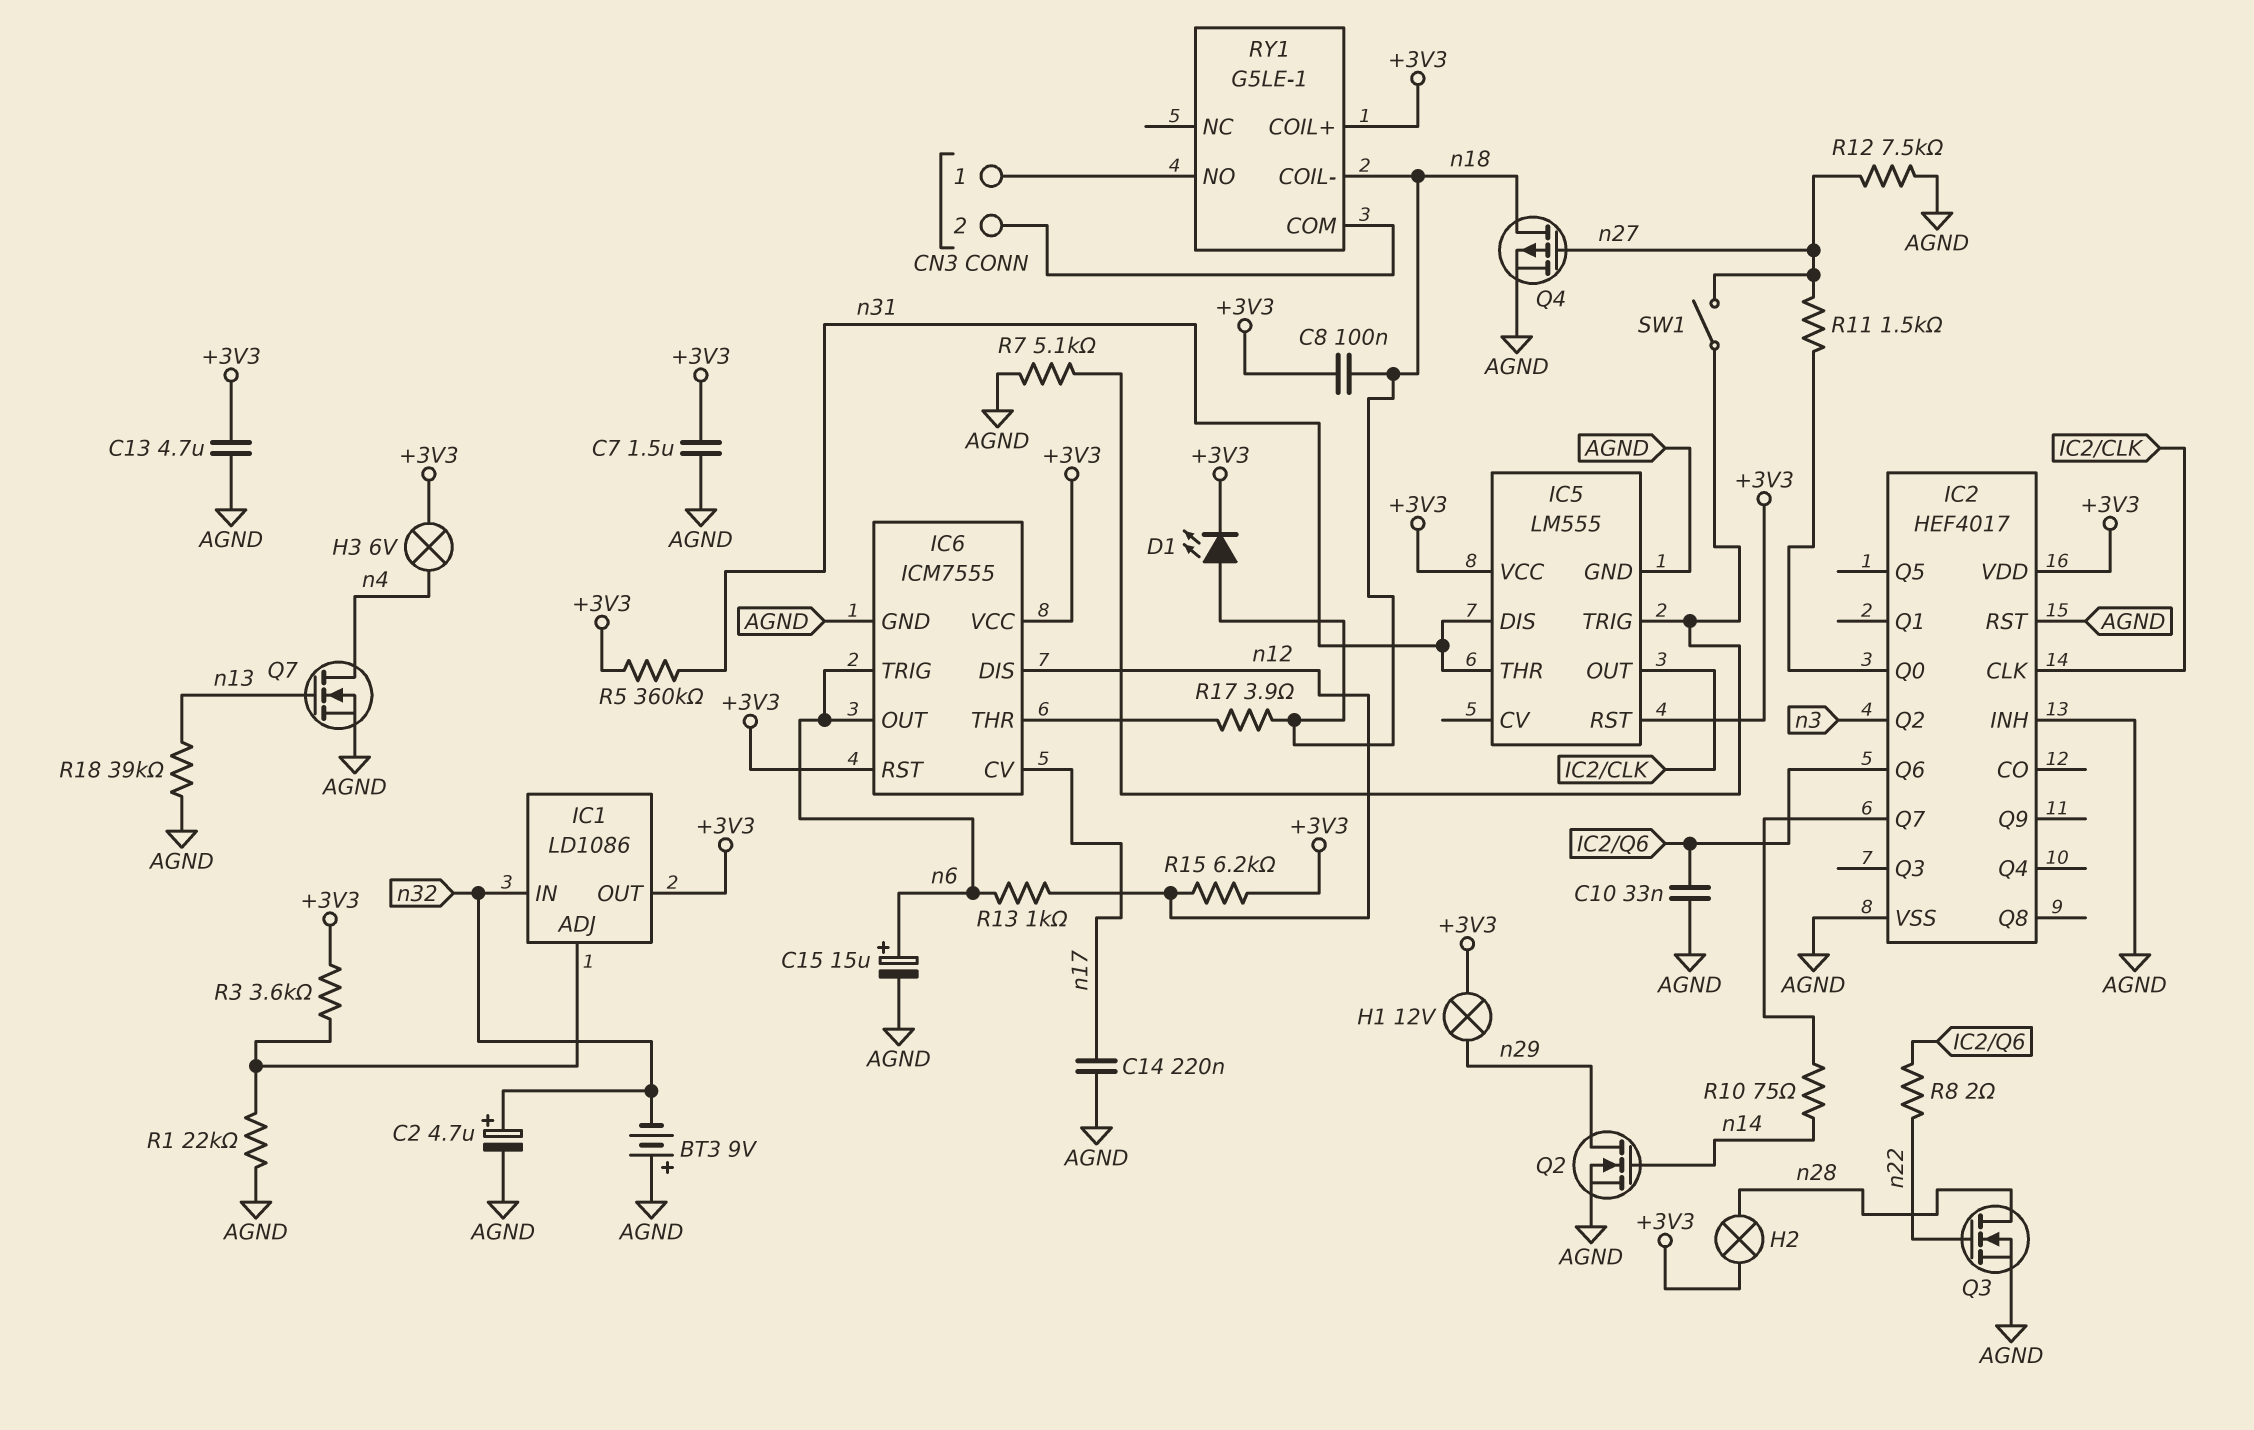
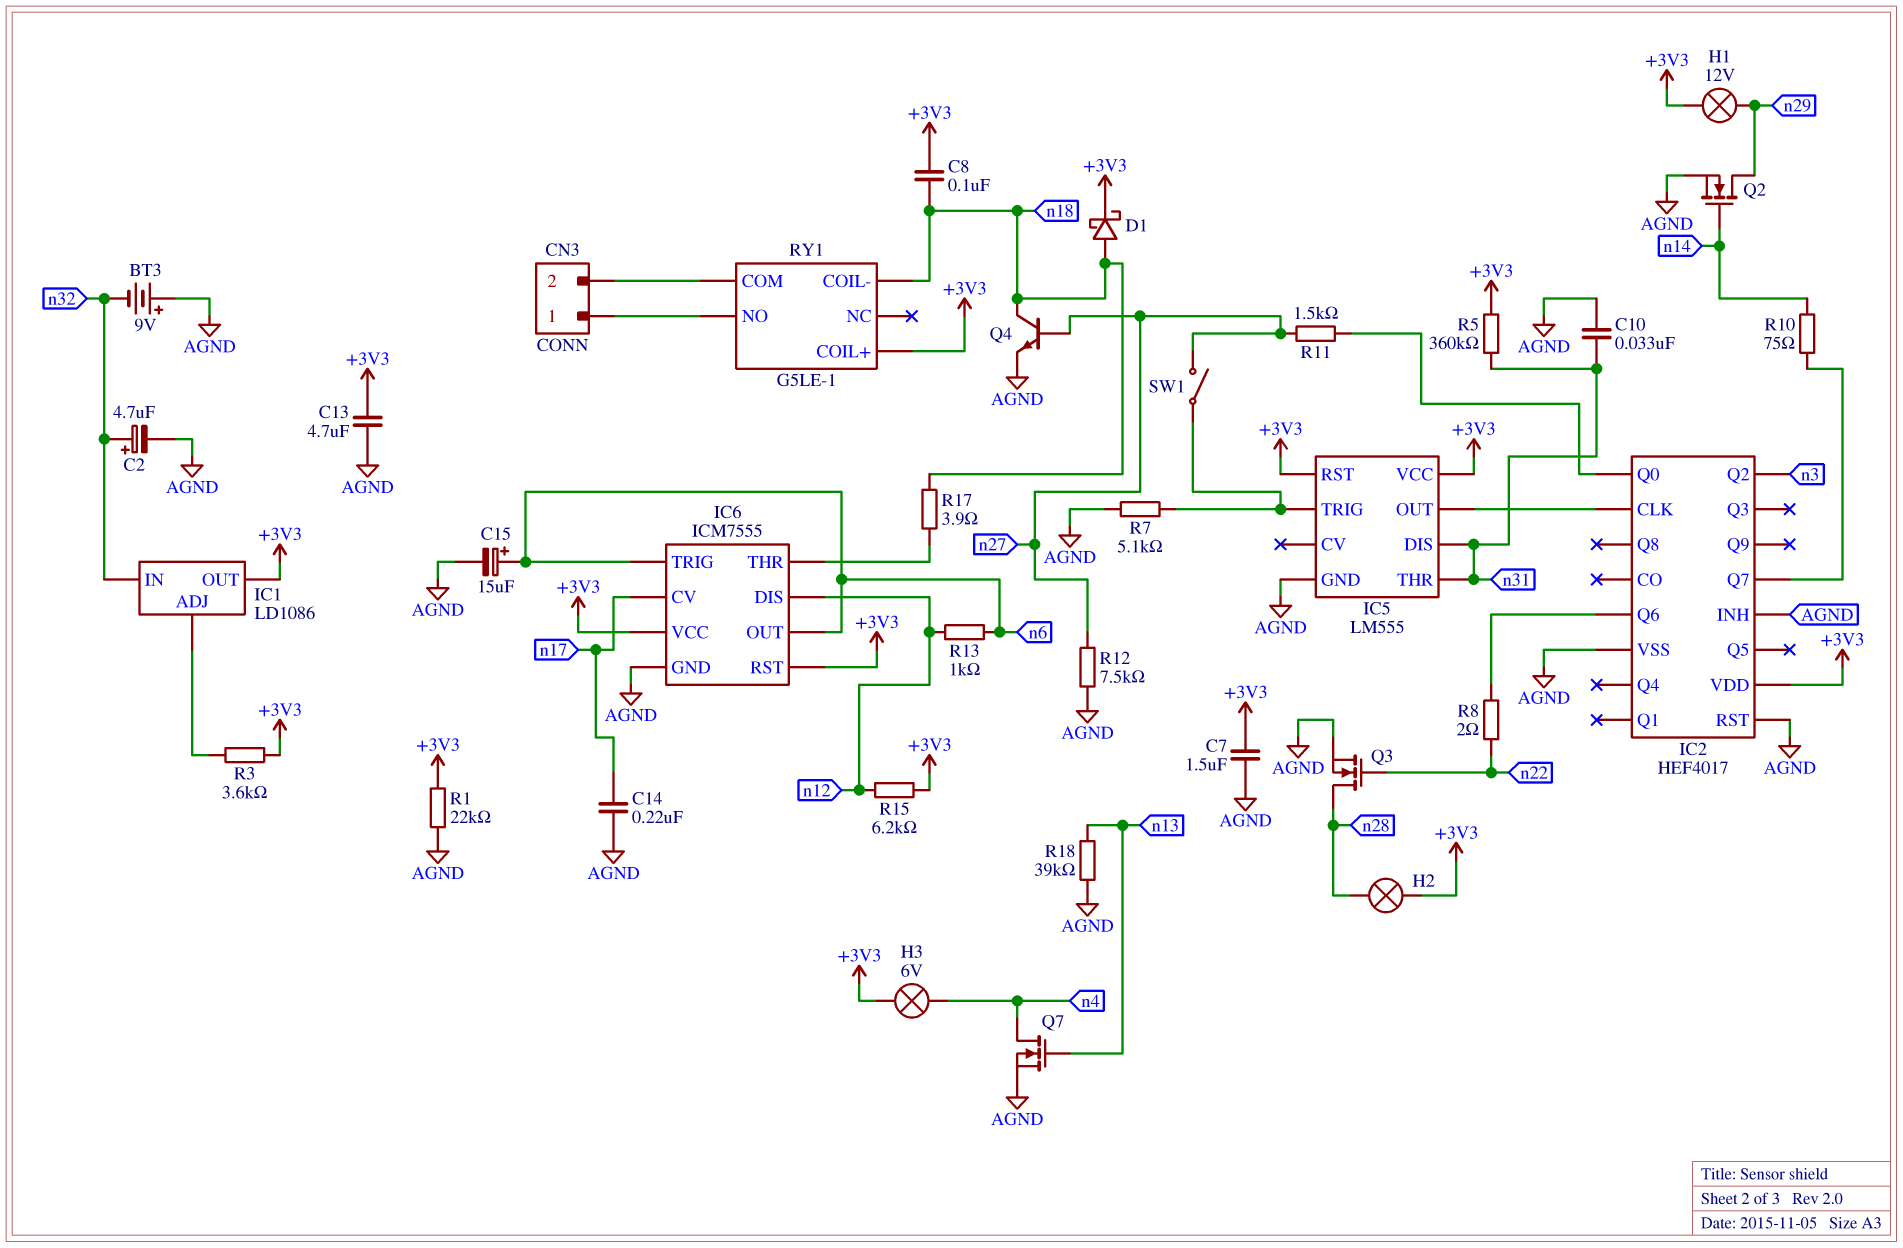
C10: 33nF (AGND, IC2/Q6) -> 33nF (AGND, n31)
D1: LED (A n18, K +3V3) -> schottky (A n18, K +3V3)
Q4: PMOS (G n27, D n18, S AGND) -> NPN (B n27, C n18, E AGND)
R1: 22k (AGND, IC1/ADJ) -> 22k (+3V3, AGND)

